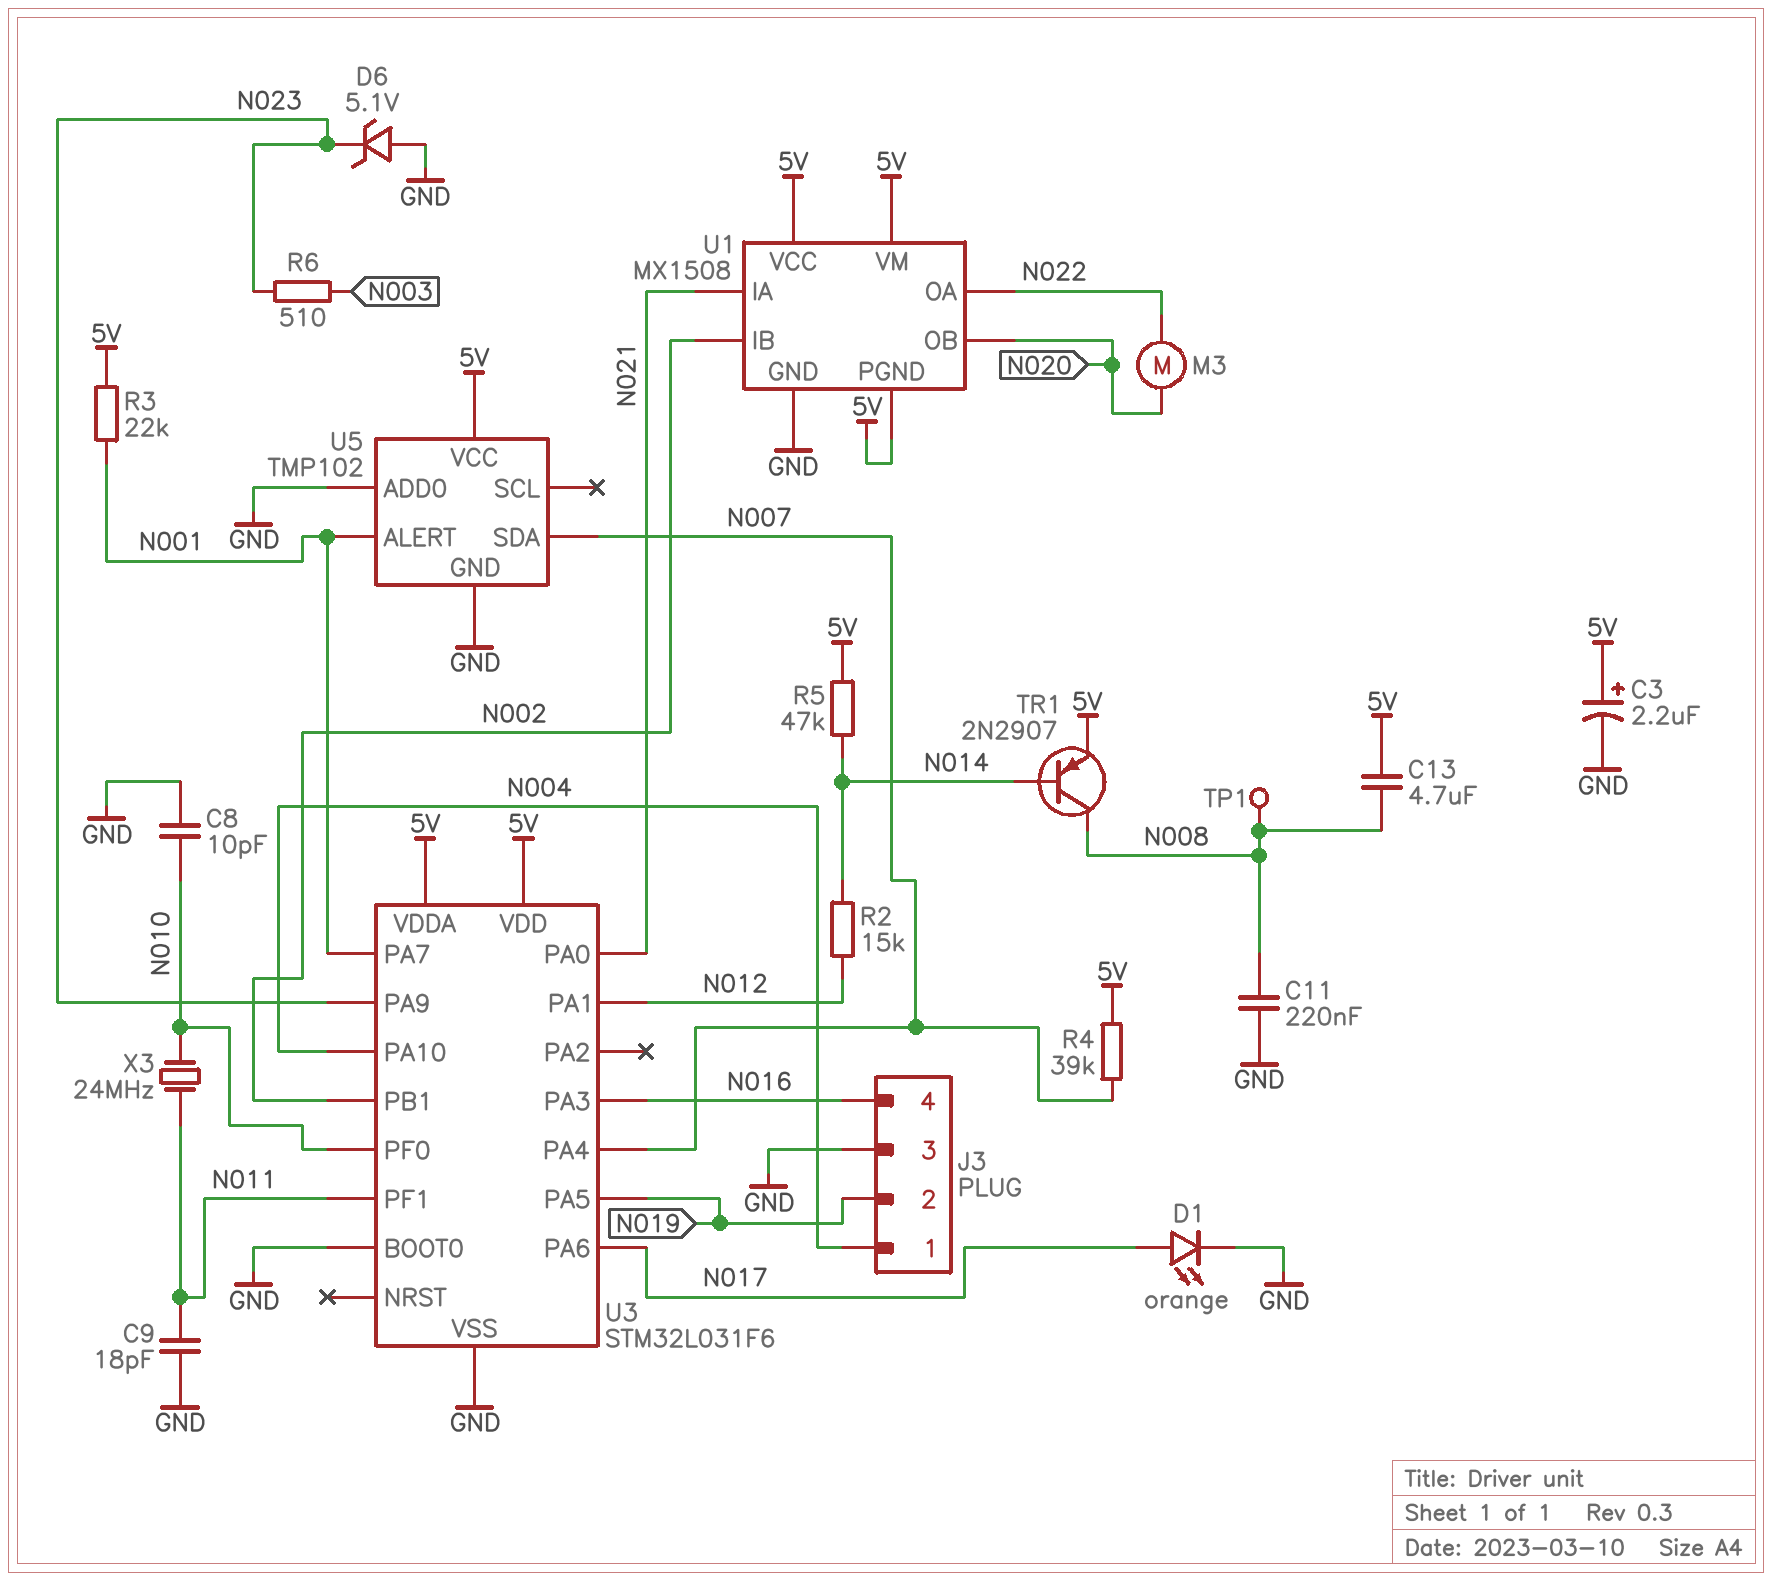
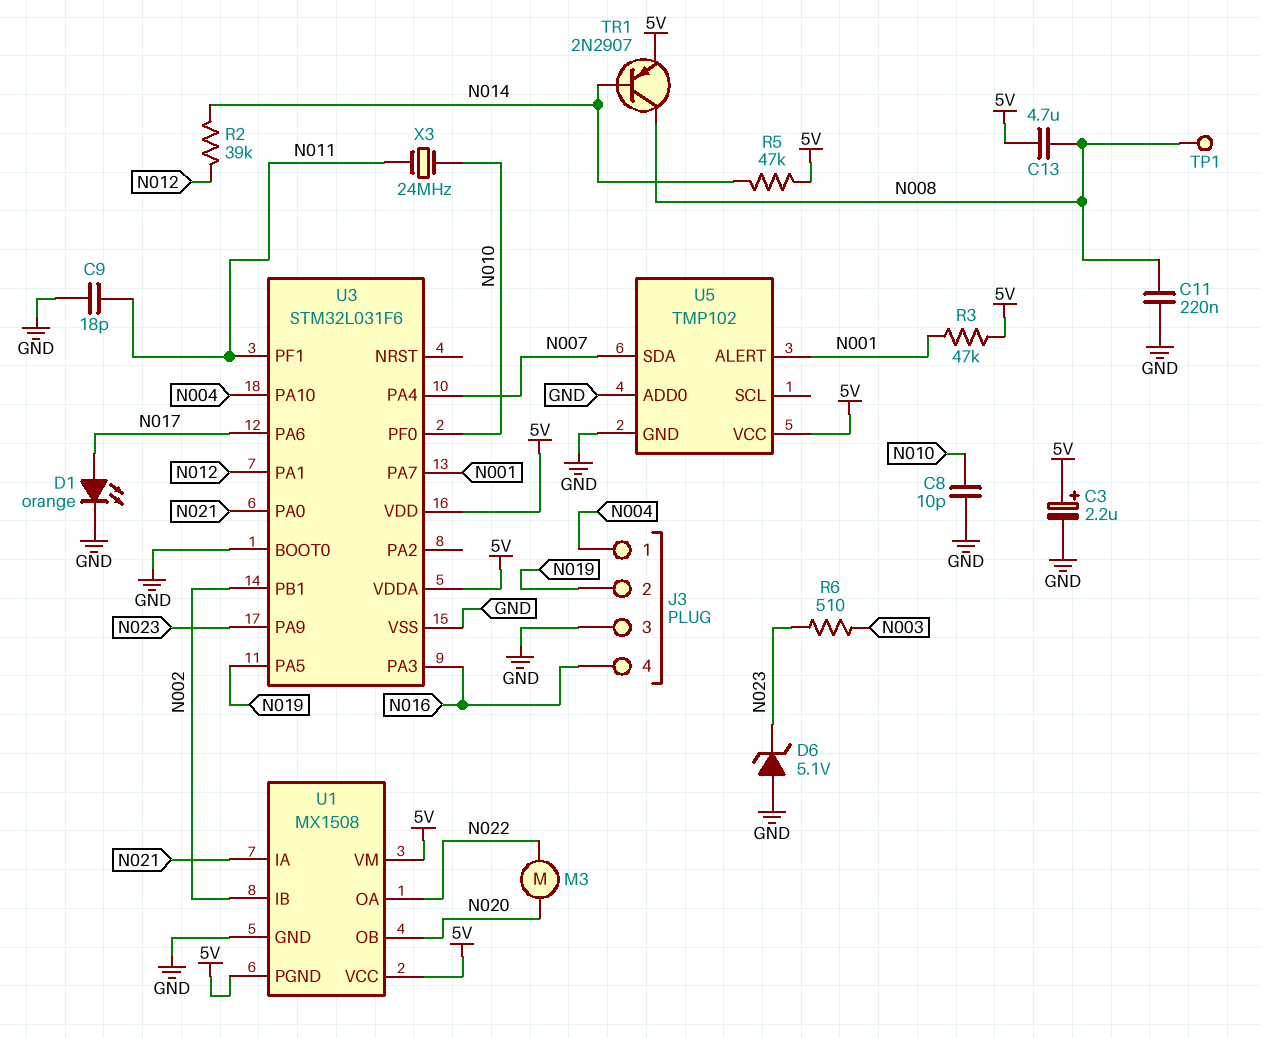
R2: 15k (N012, N014) -> 39k (N012, N014)
R3: 22k (5V, N001) -> 47k (5V, N001)
R4: 39k (5V, N007) -> none

